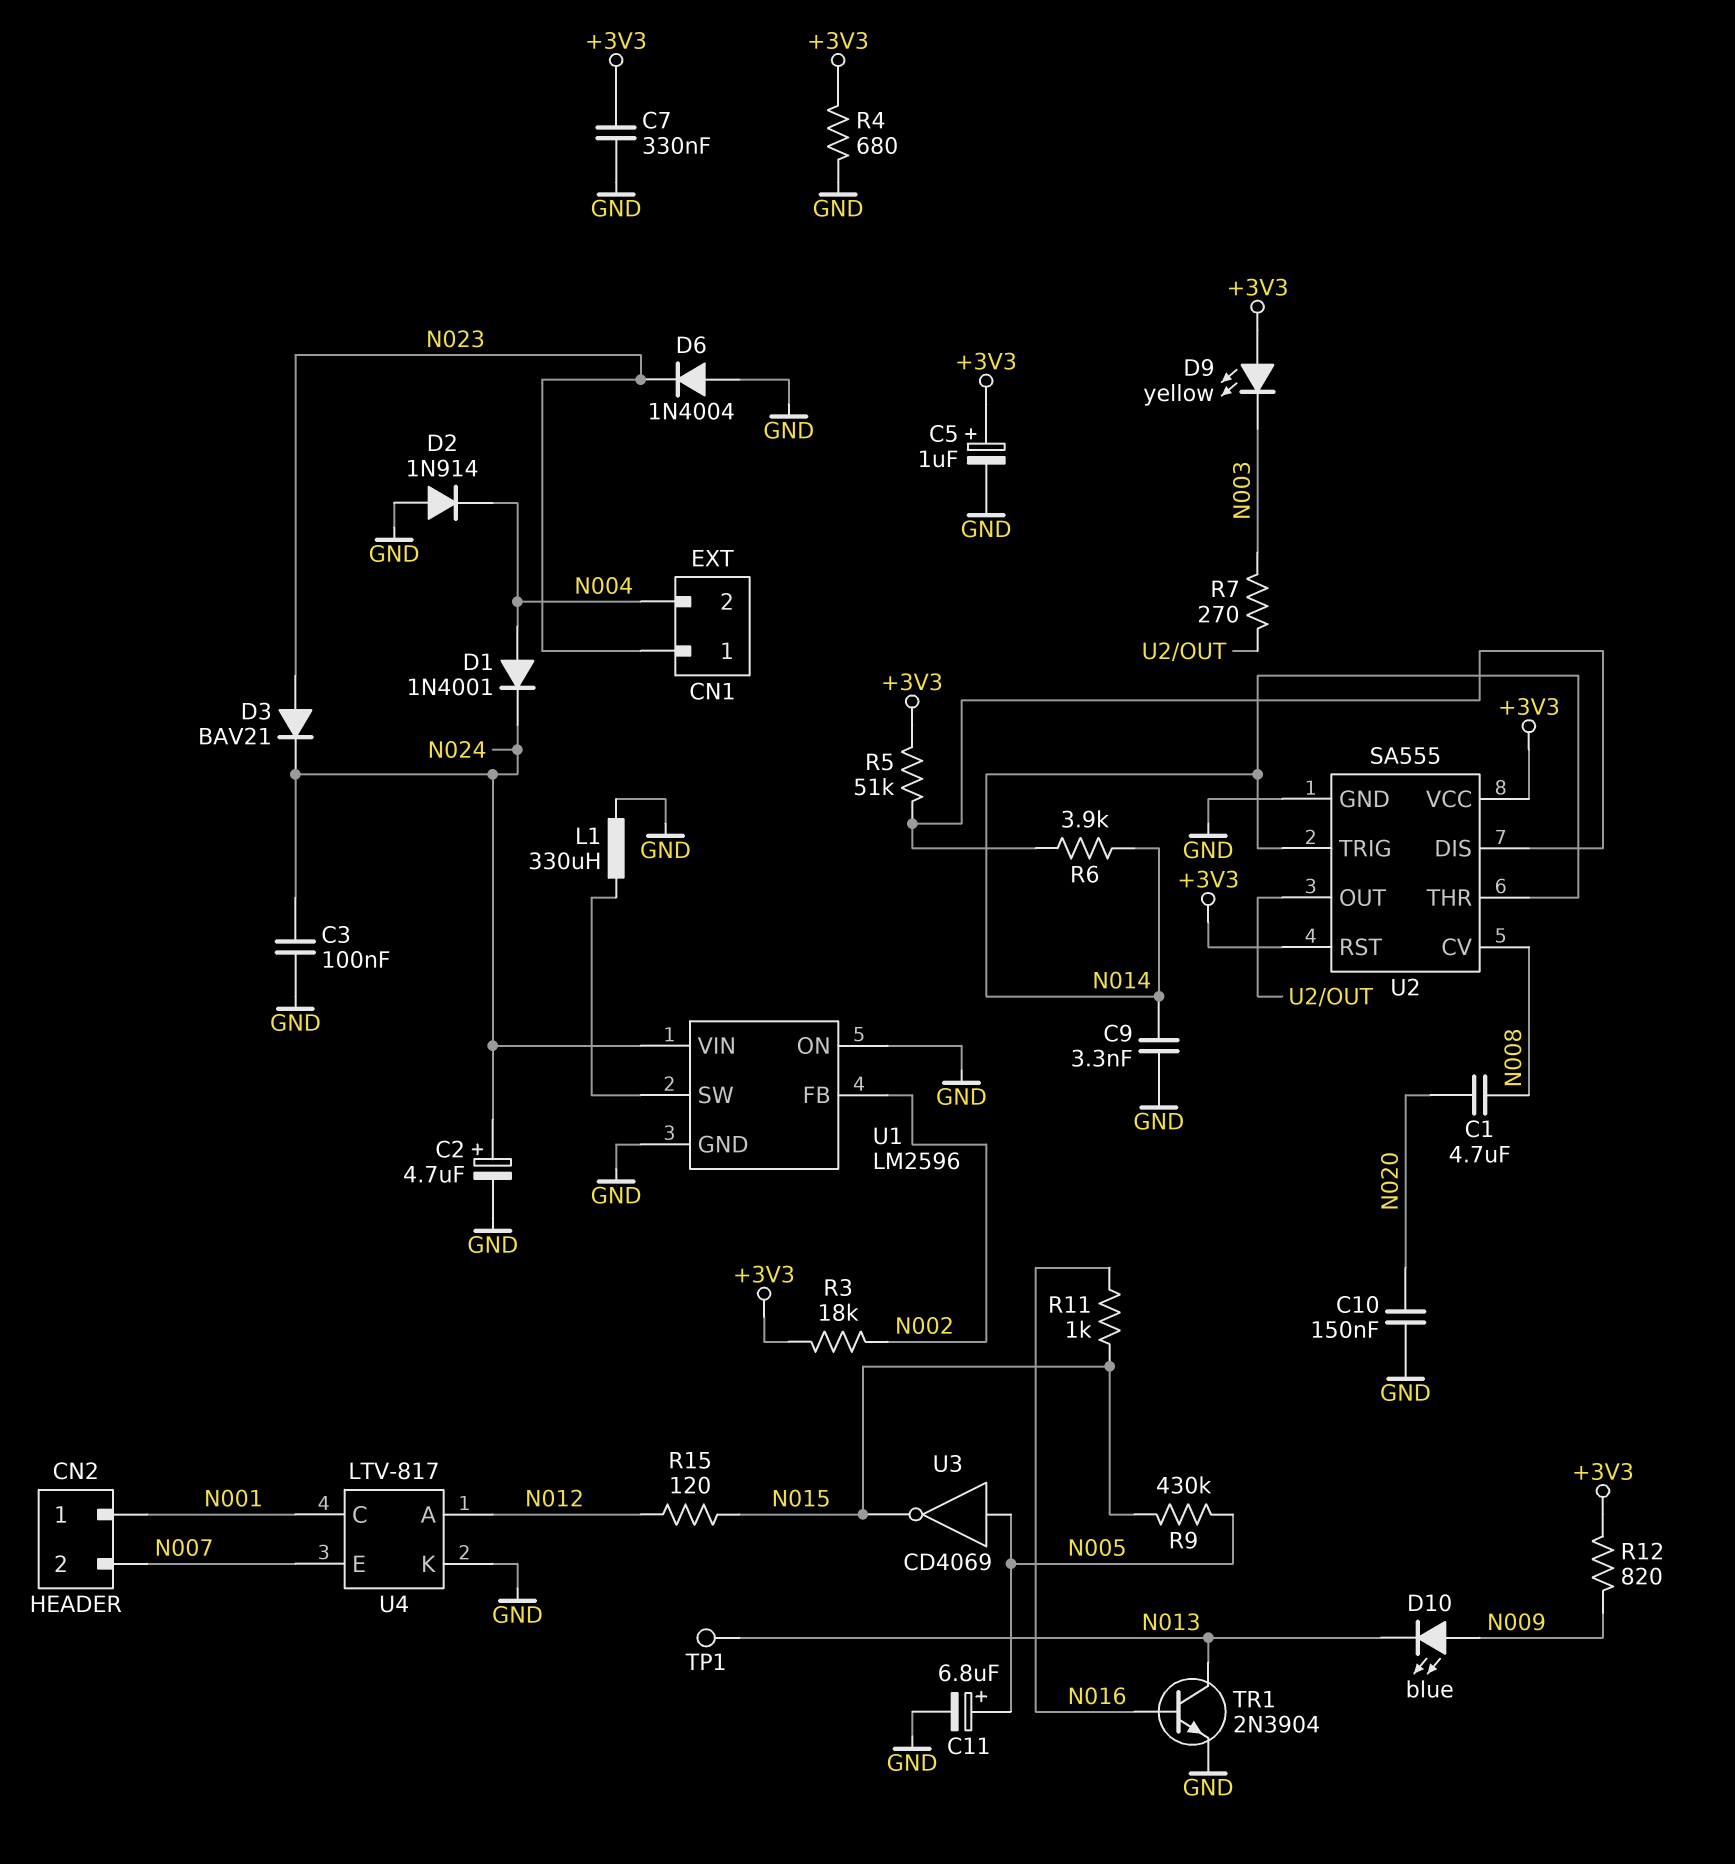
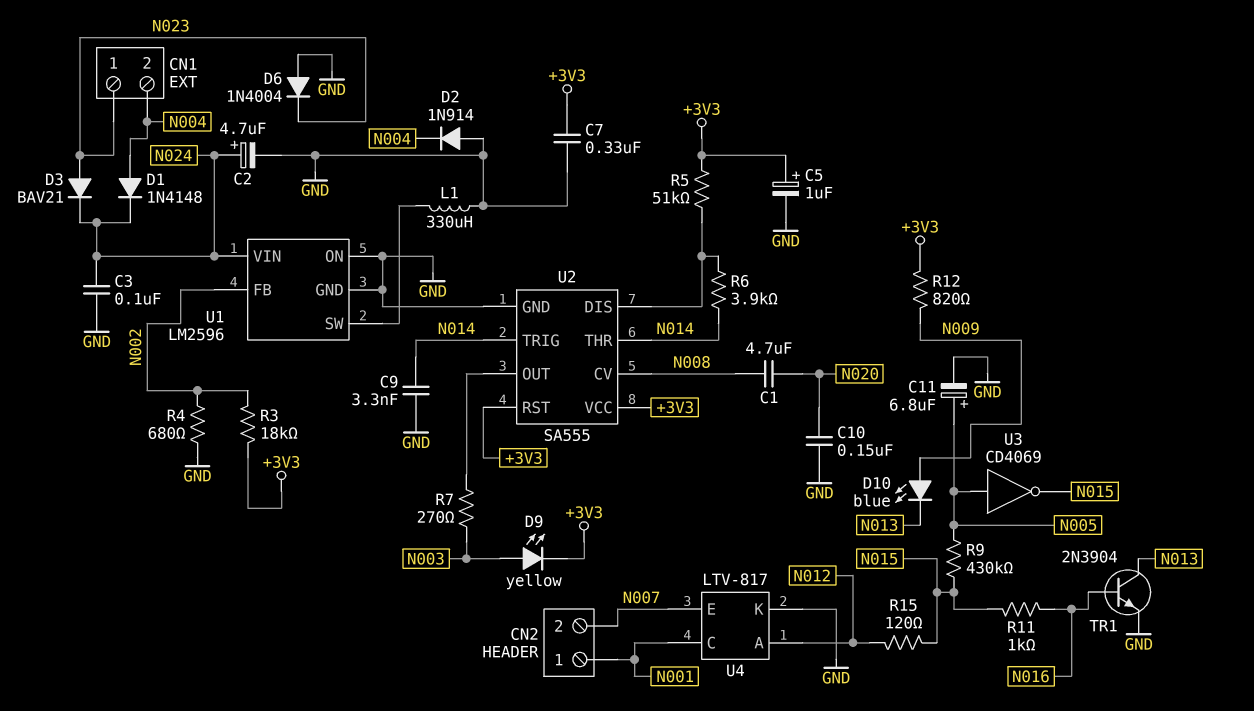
D1: diode 1N4001 (A N004, K N024) -> diode 1N4148 (A N004, K N024)
D9: LED yellow (A +3V3, K N003) -> LED yellow (A N003, K +3V3)
R4: 680 (+3V3, GND) -> 680 (GND, N002)
TP1: test point (N013) -> none

